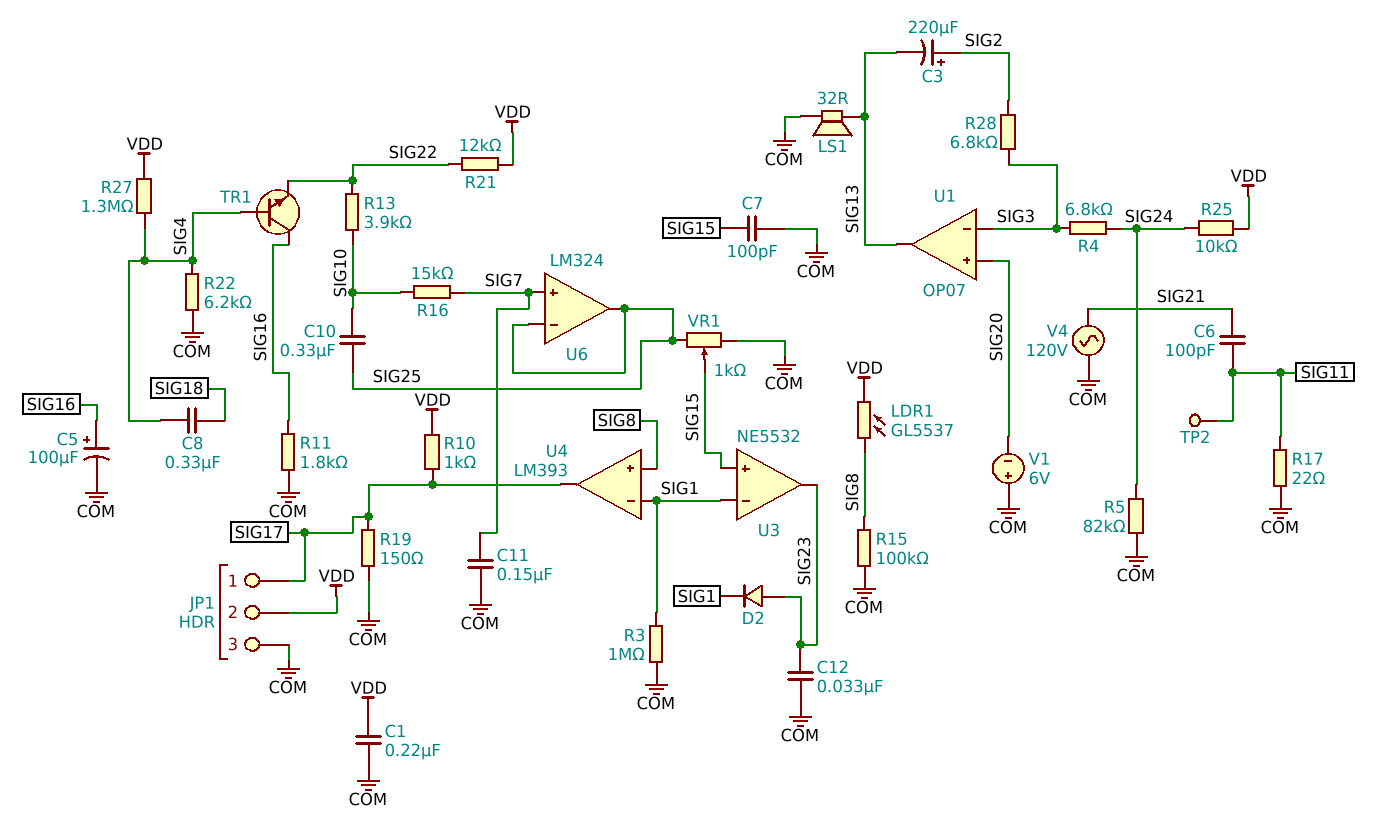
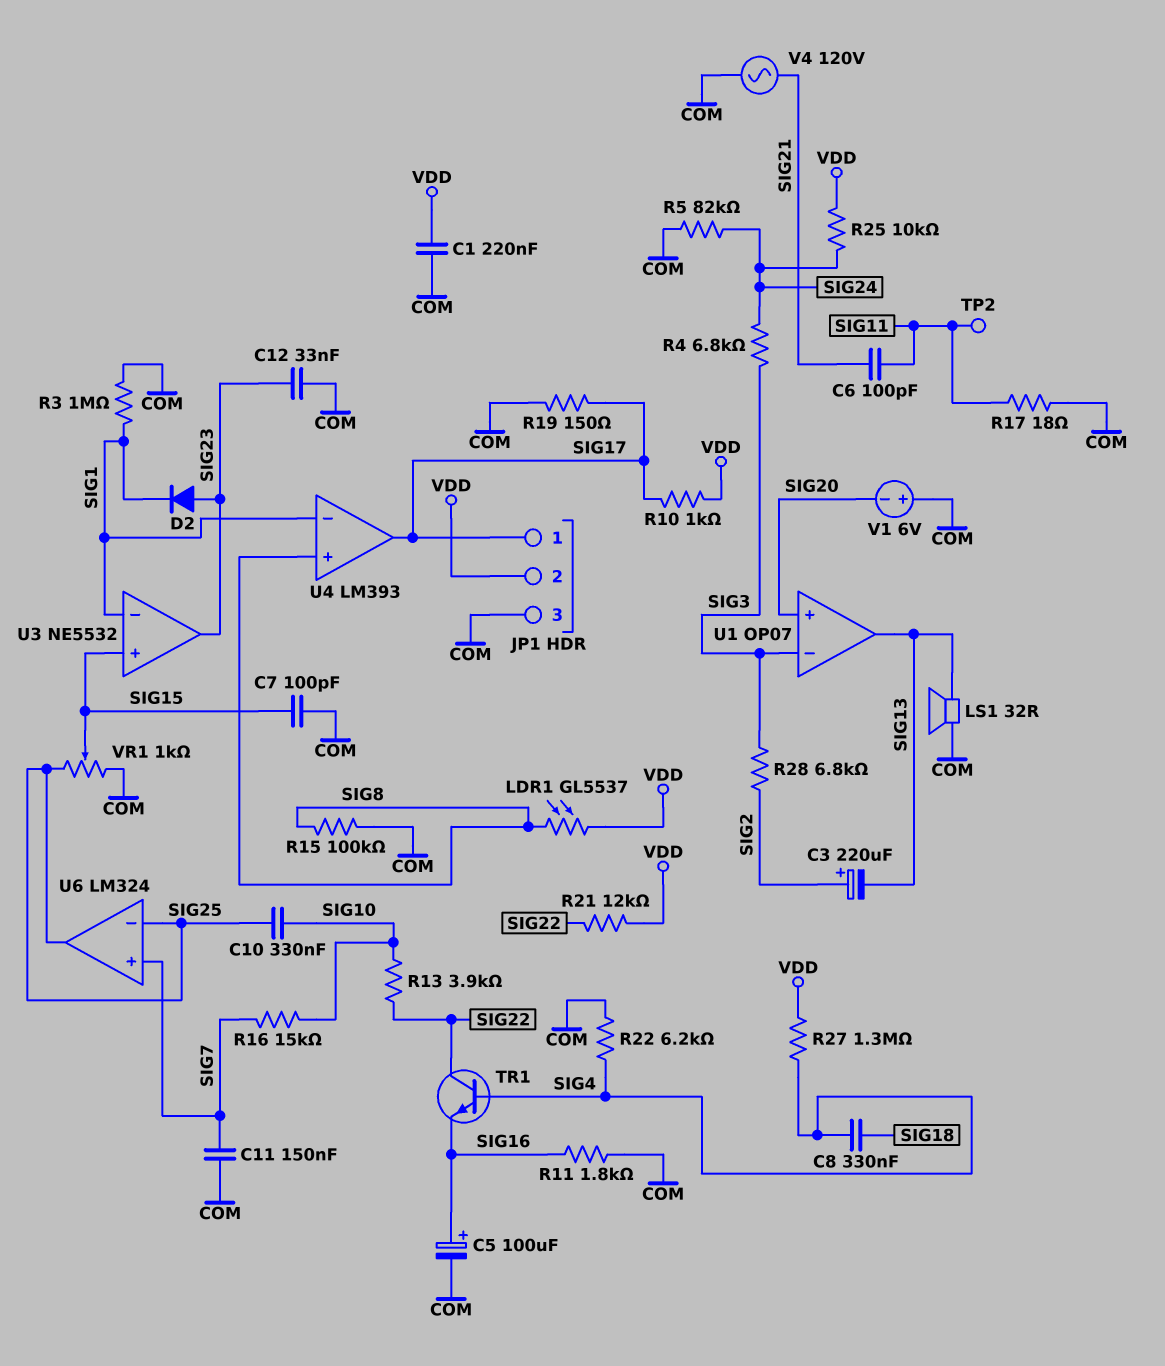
R17: 22 (COM, SIG11) -> 18 (COM, SIG11)
TR1: NPN (B SIG4, C SIG16, E SIG22) -> NPN (B SIG4, C SIG22, E SIG16)

